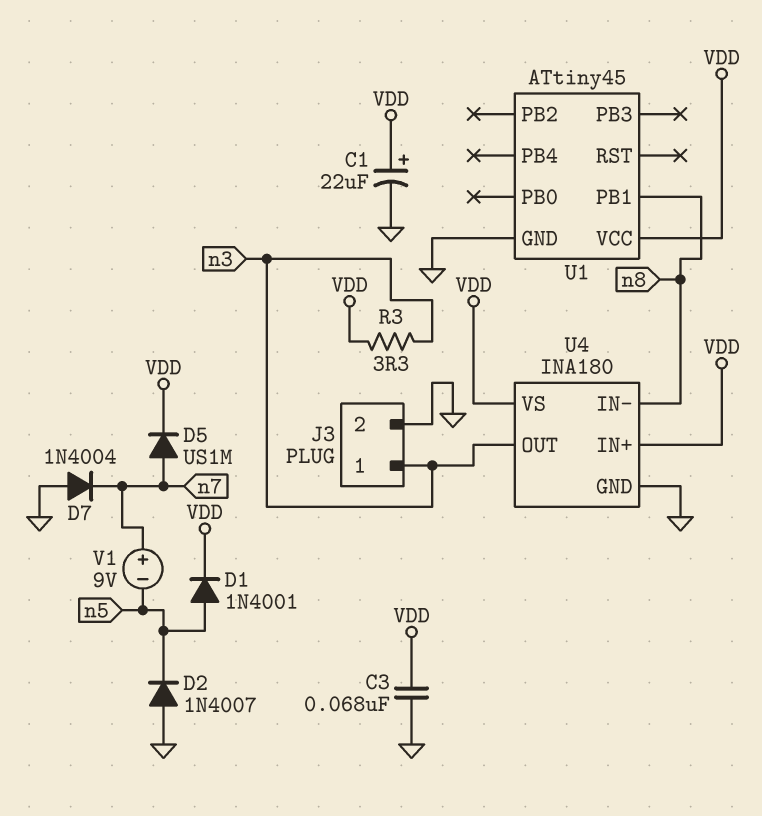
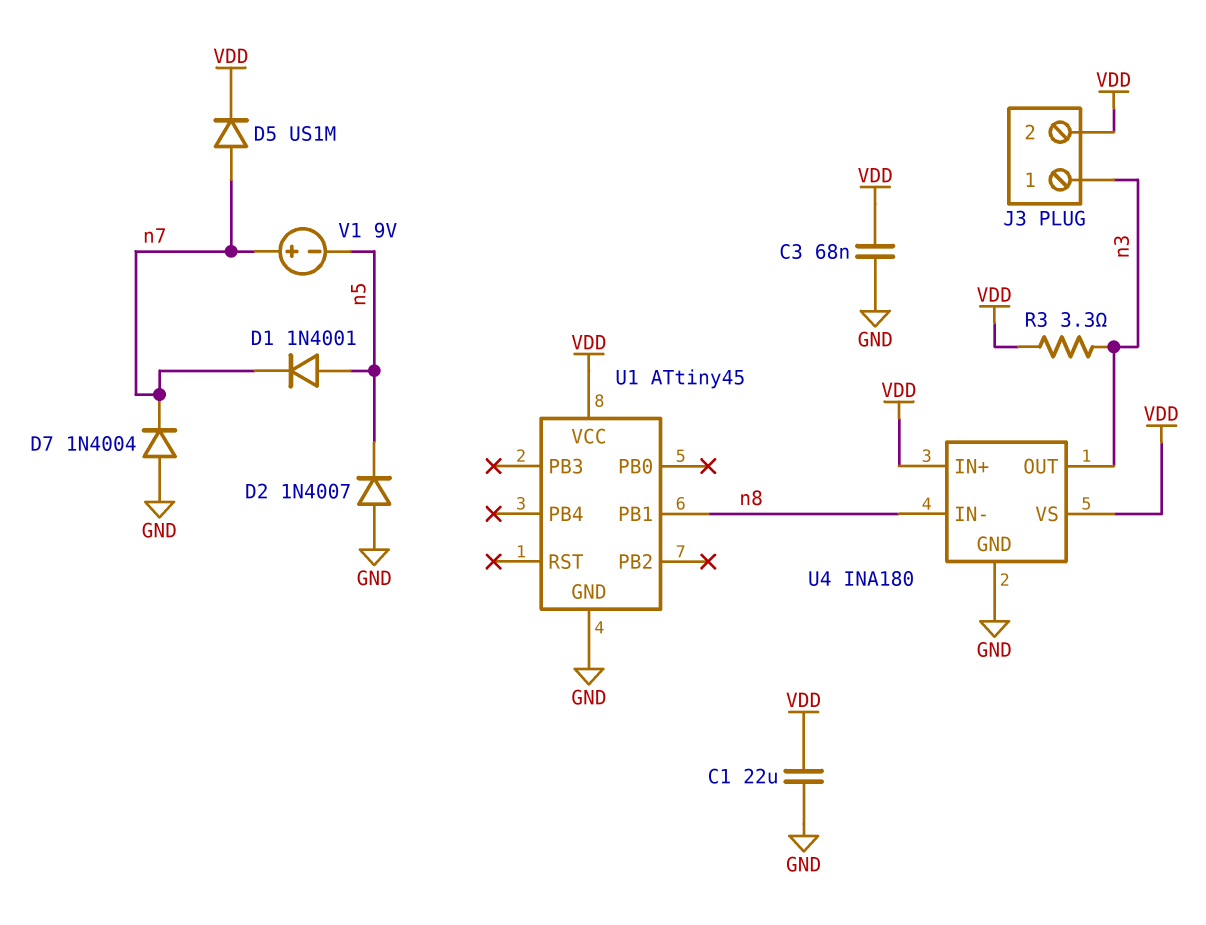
C1: 22uF (plus VDD, minus GND) -> 22uF (GND, VDD)
D1: diode 1N4001 (A n5, K VDD) -> diode 1N4001 (A n5, K n7)
J3 pin 2: GND -> VDD

